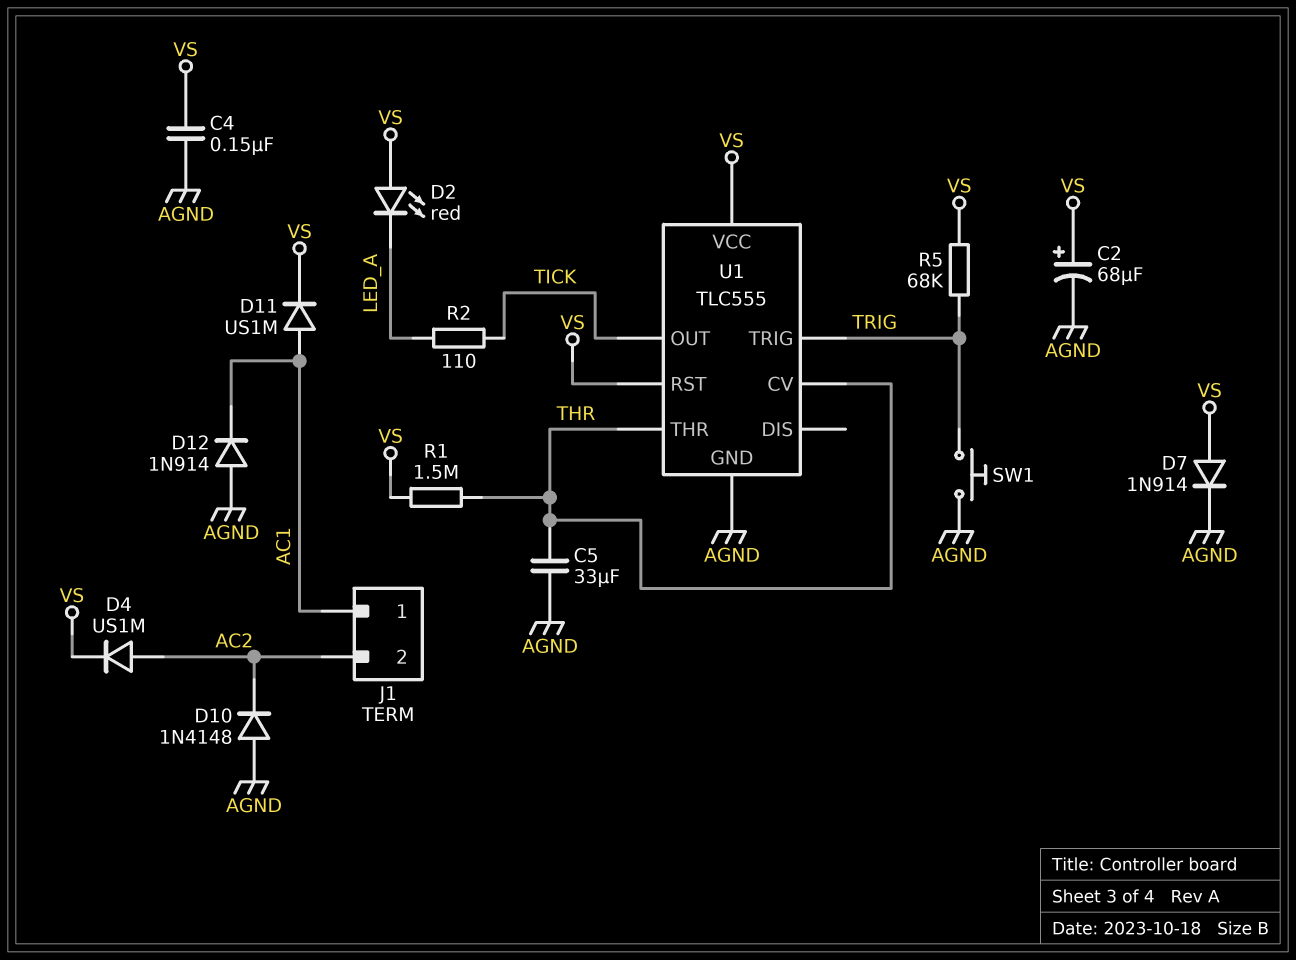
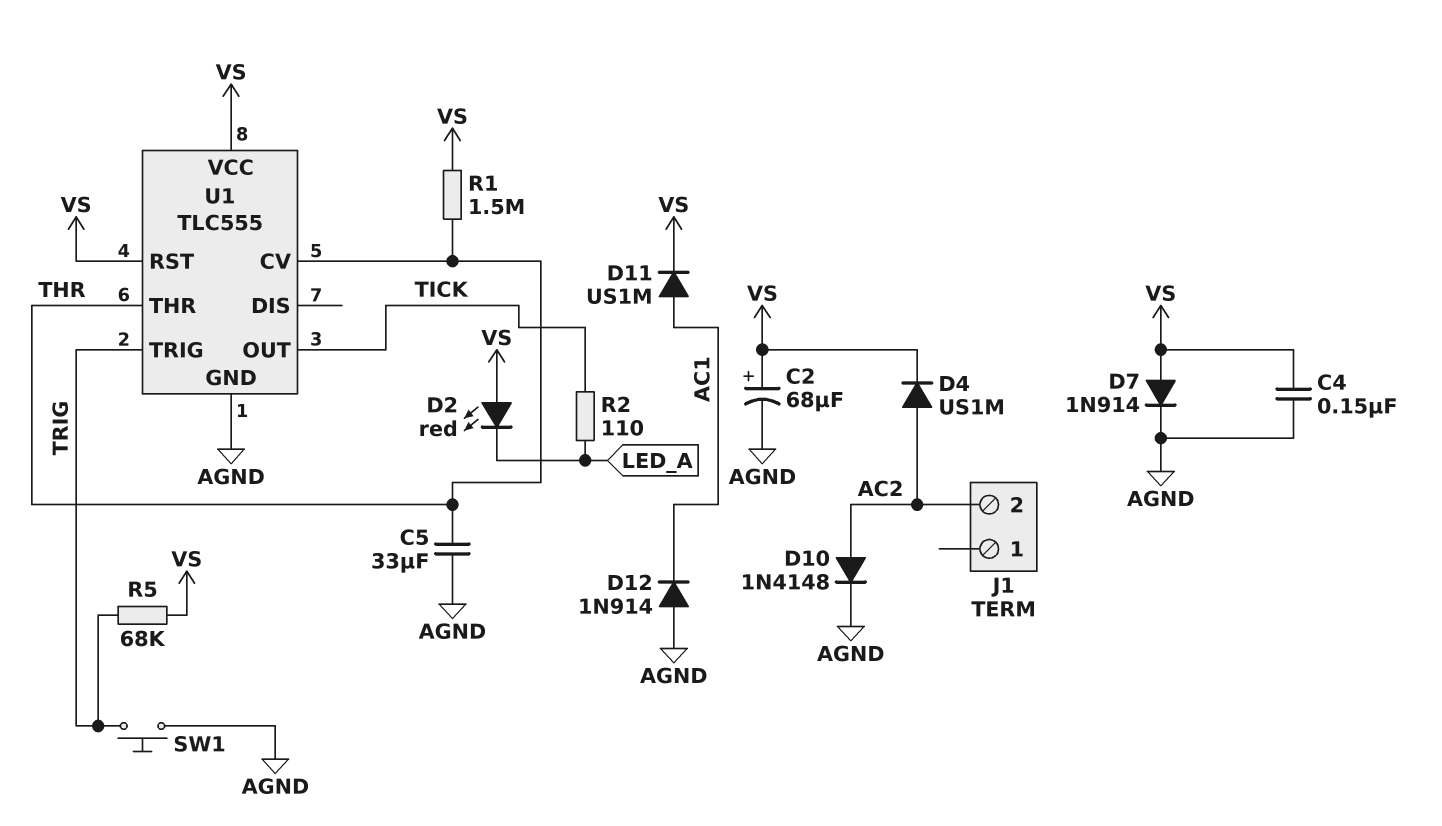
D10: diode 1N4148 (A AGND, K AC2) -> diode 1N4148 (A AC2, K AGND)
J1 pin 1: AC1 -> none

